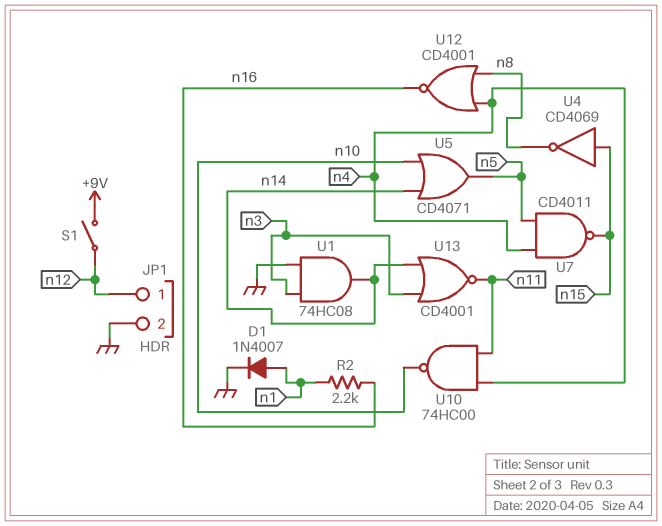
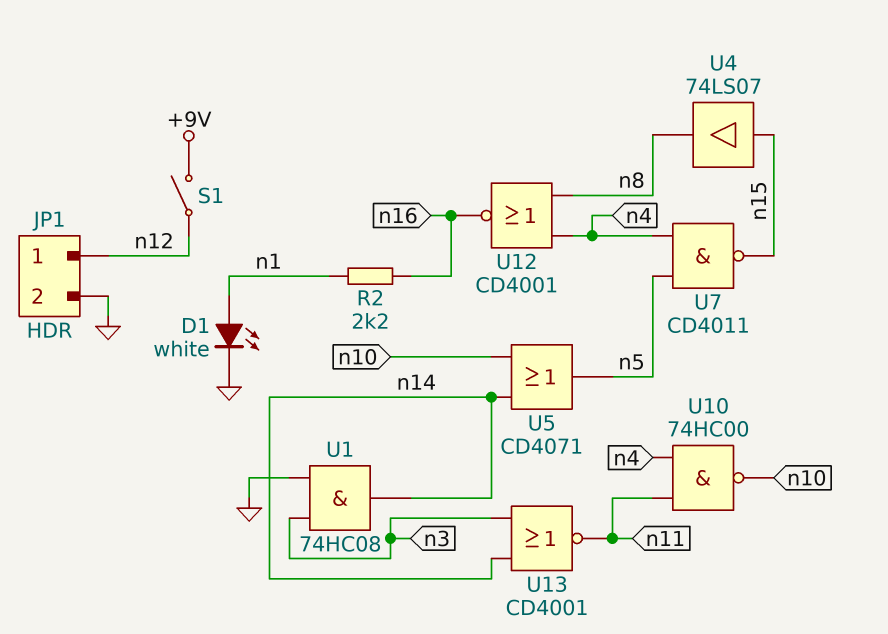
D1: diode 1N4007 (A n1, K GND) -> LED white (A n1, K GND)
U4: NOT CD4069 (in n15, out n8) -> buffer 74LS07 (in n15, out n8)

